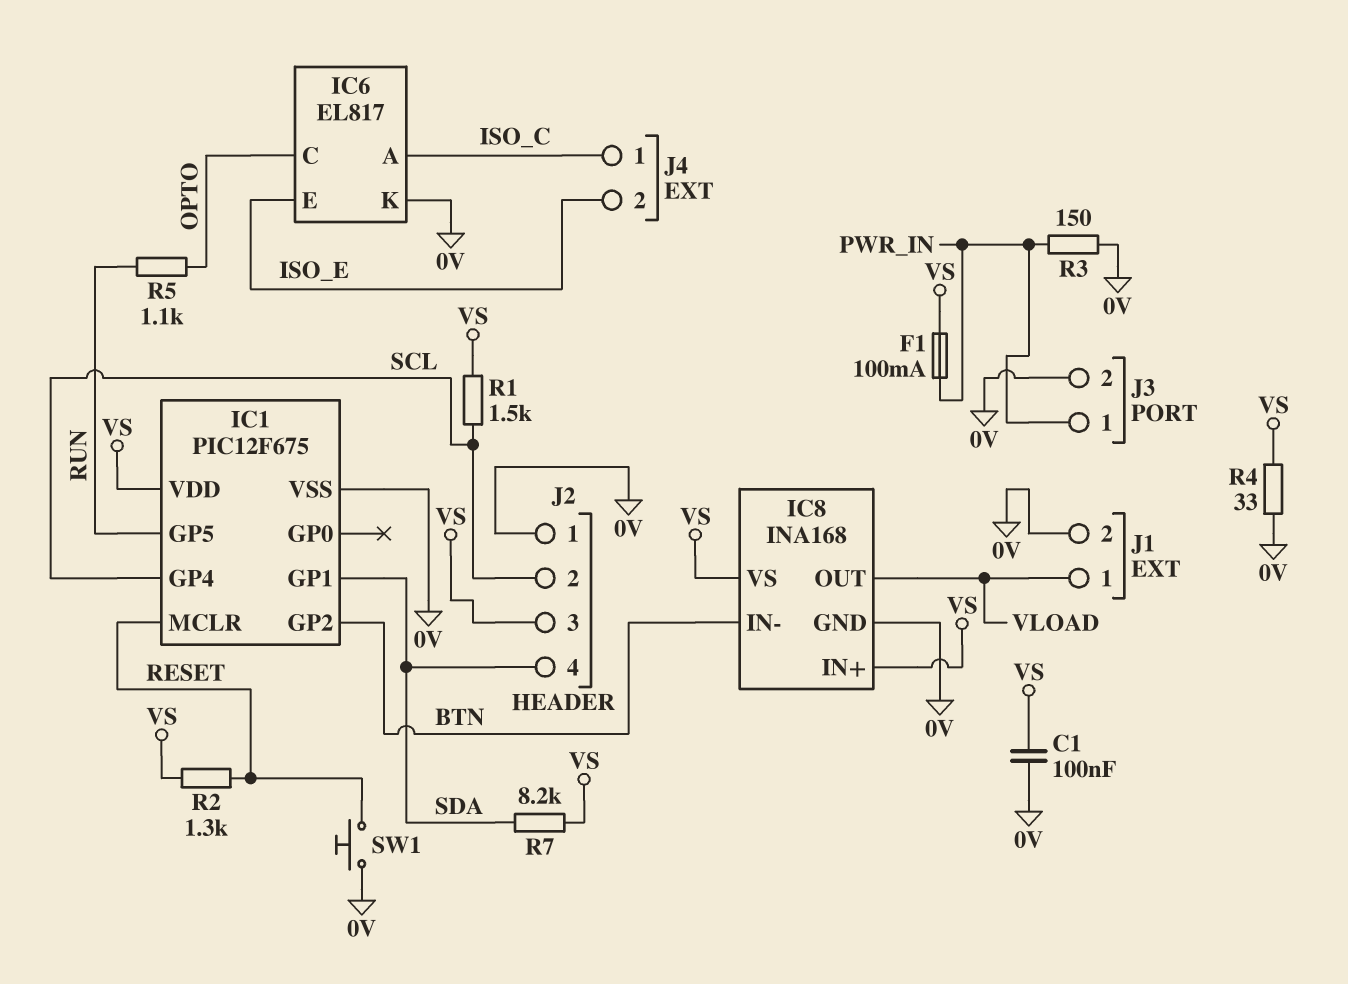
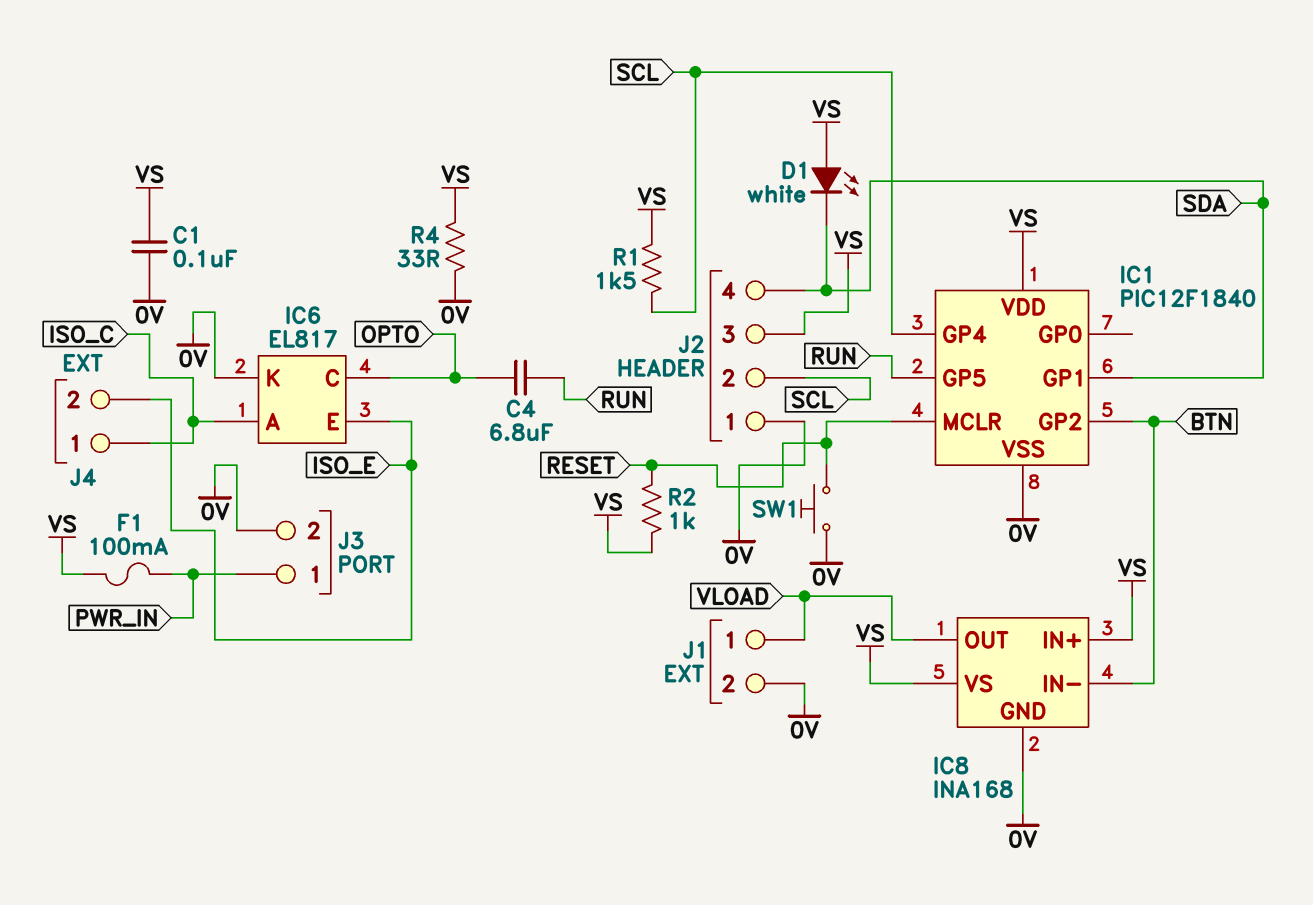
C4: none -> 6.8uF (OPTO, RUN)
D1: none -> LED white (A VS, K SDA)
IC1: PIC12F675 -> PIC12F1840
R2: 1.3k (RESET, VS) -> 1k (RESET, VS)
R3: 150 (0V, PWR_IN) -> none
R5: 1.1k (OPTO, RUN) -> none
R7: 8.2k (SDA, VS) -> none

